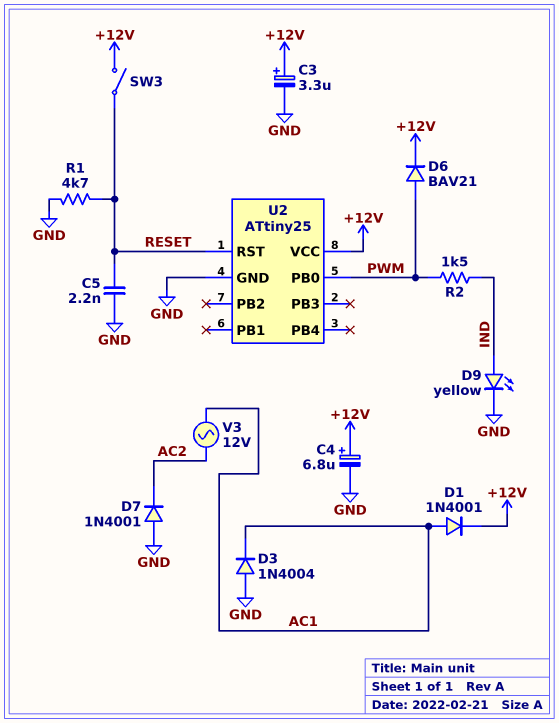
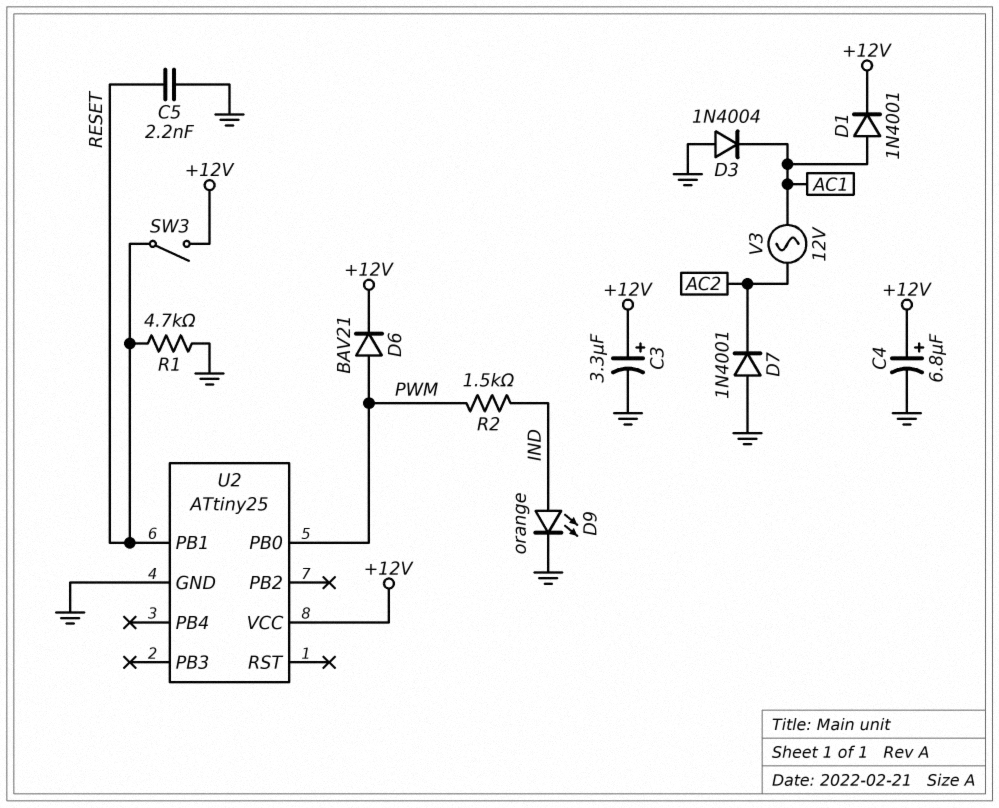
D9: LED yellow (A IND, K GND) -> LED orange (A IND, K GND)
U2 pin PB1: none -> RESET
U2 pin RST: RESET -> none

